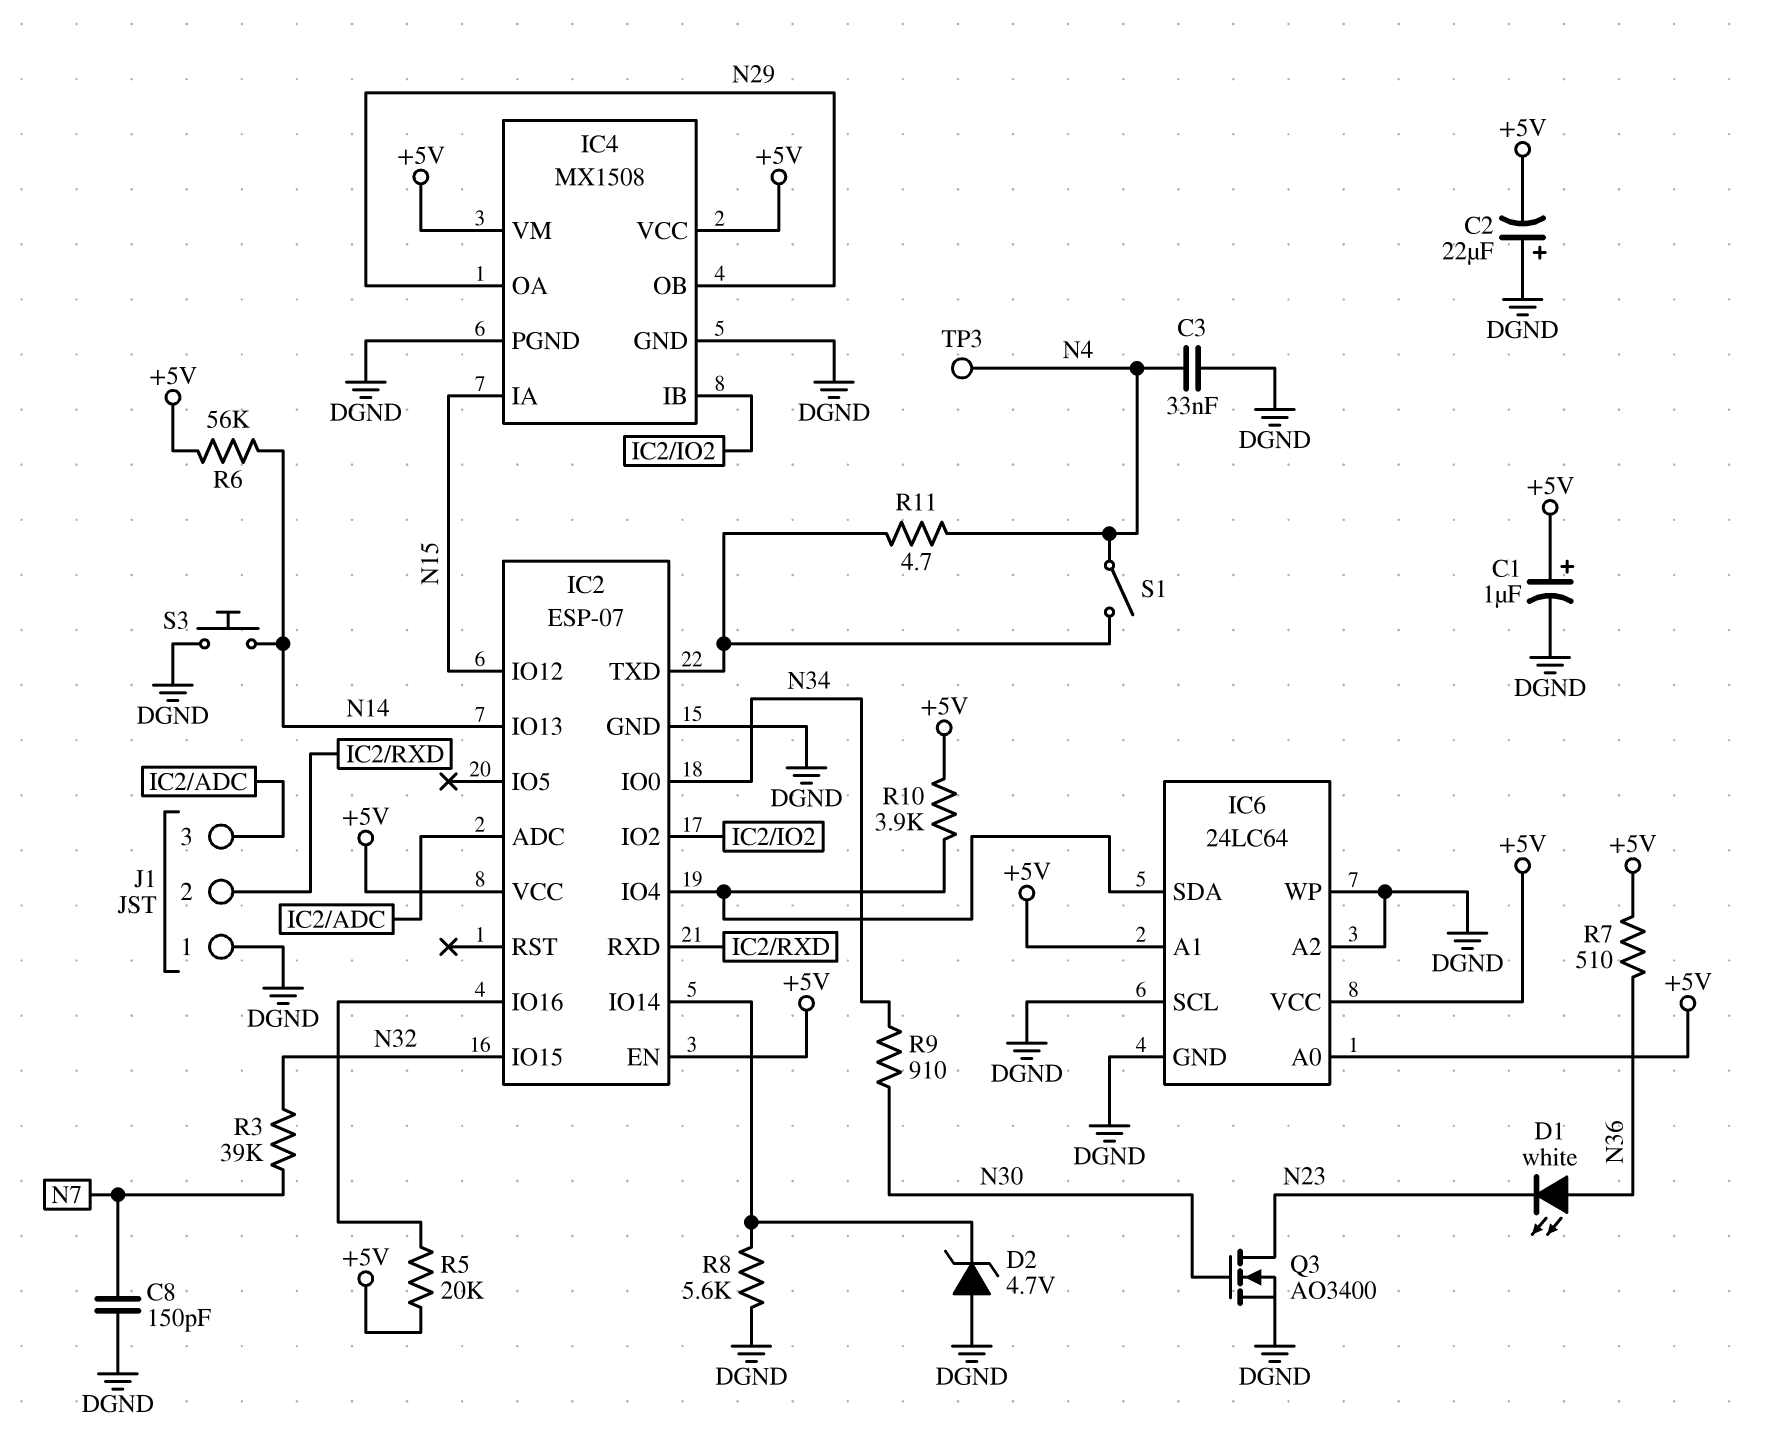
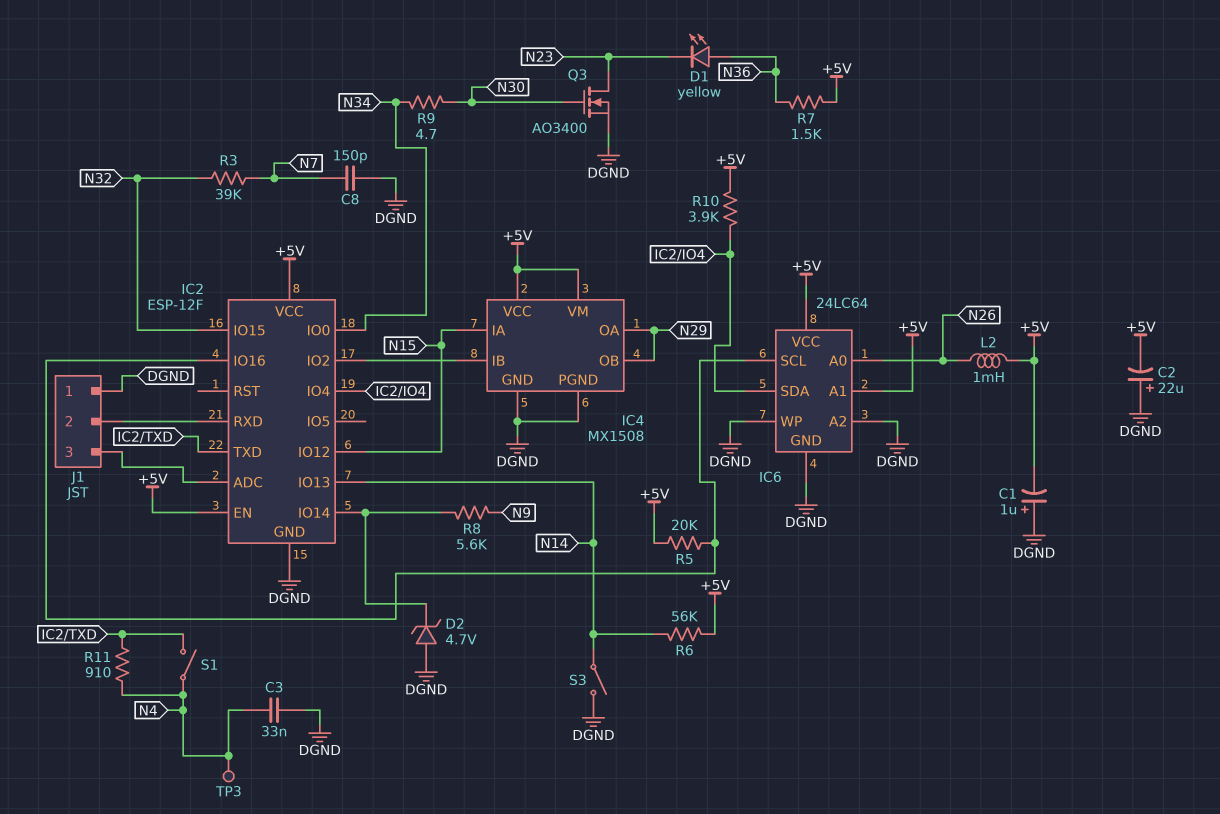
C1: 1uF (plus +5V, minus DGND) -> 1uF (plus DGND, minus +5V)
D1: LED white (A N36, K N23) -> LED yellow (A N36, K N23)
IC2: ESP-07 -> ESP-12F
IC6 pin A0: +5V -> N26
IC6 pin SCL: DGND -> IC2/IO16
L2: none -> 1mH (+5V, N26)
R7: 510 (+5V, N36) -> 1.5k (+5V, N36)
R8: 5.6k (DGND, IC2/IO14) -> 5.6k (IC2/IO14, N9)
R9: 910 (N30, N34) -> 4.7 (N30, N34)
R11: 4.7 (IC2/TXD, N4) -> 910 (IC2/TXD, N4)
S3: button (DGND, N14) -> switch (DGND, N14)

